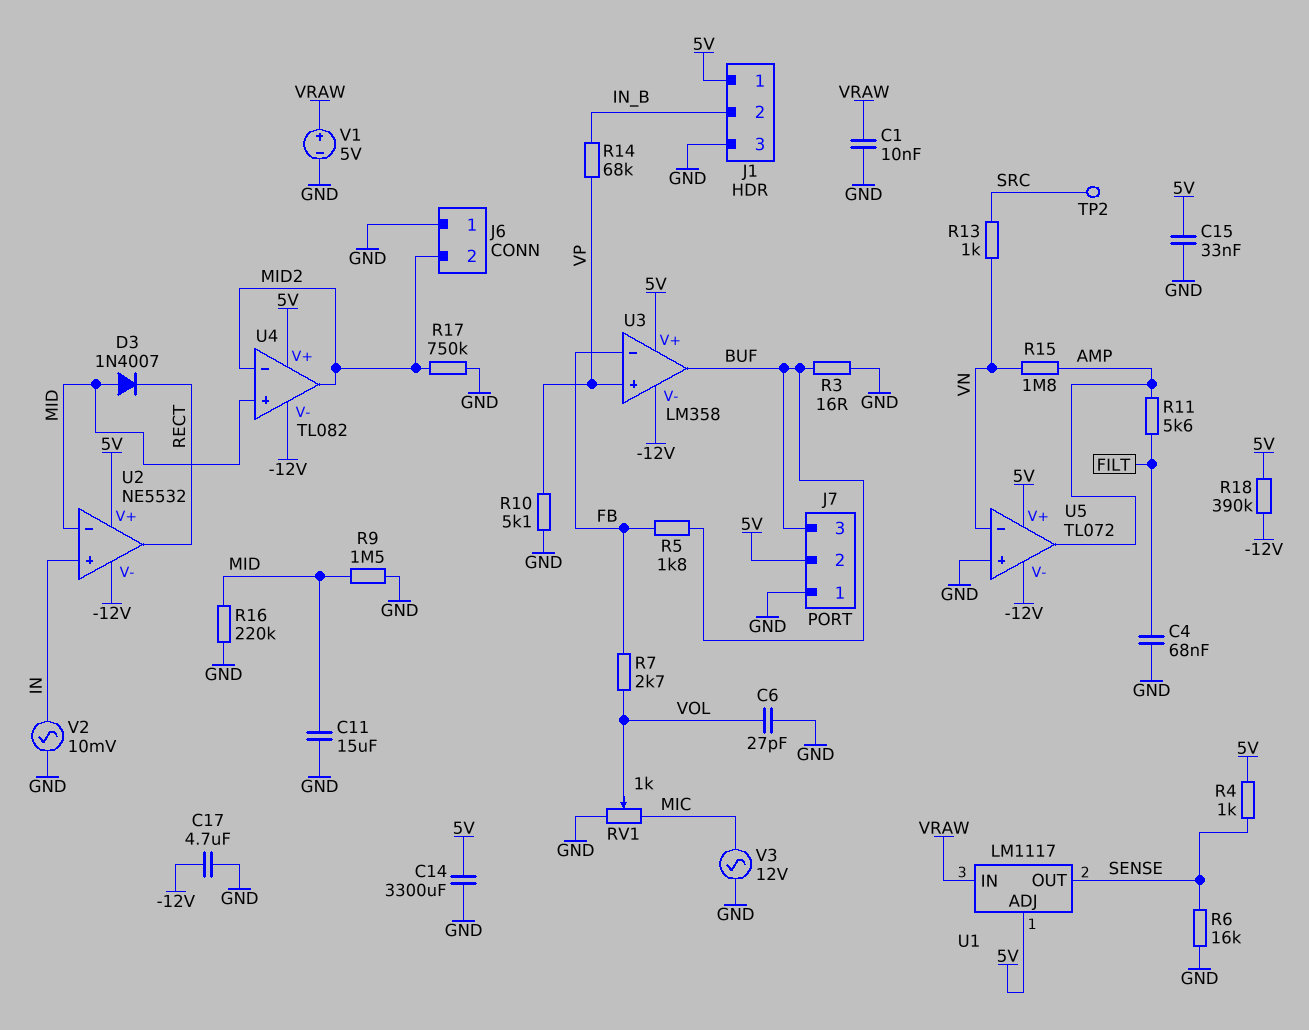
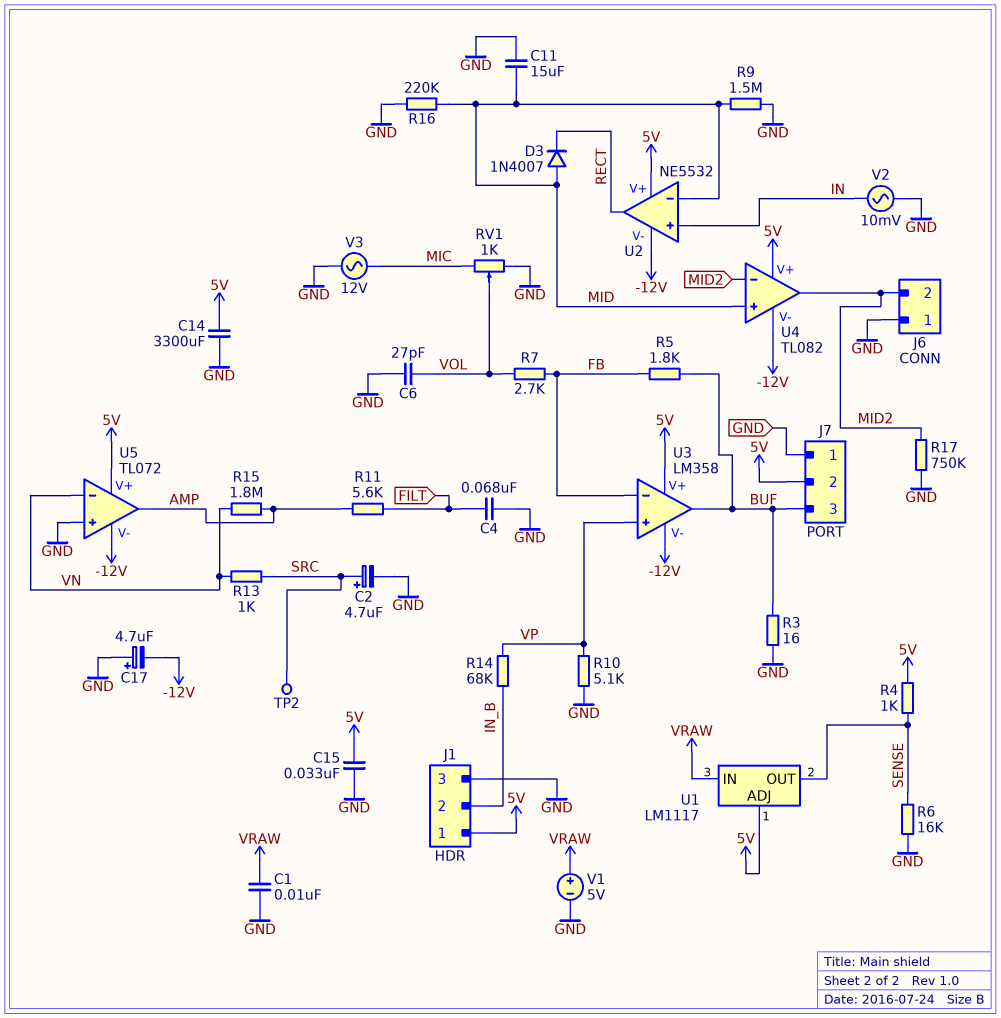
C2: none -> 4.7uF (plus SRC, minus GND)
C17: 4.7uF (-12V, GND) -> 4.7uF (plus GND, minus -12V)
R18: 390k (-12V, 5V) -> none

